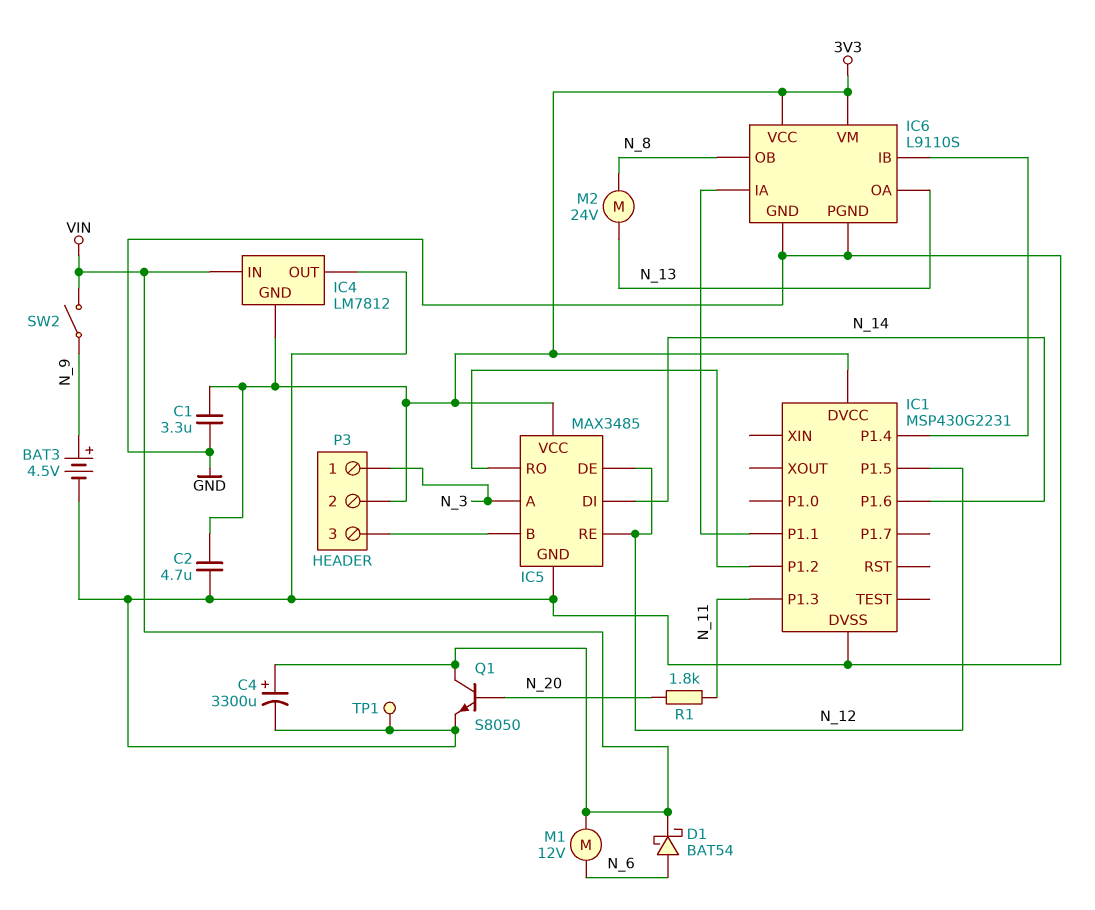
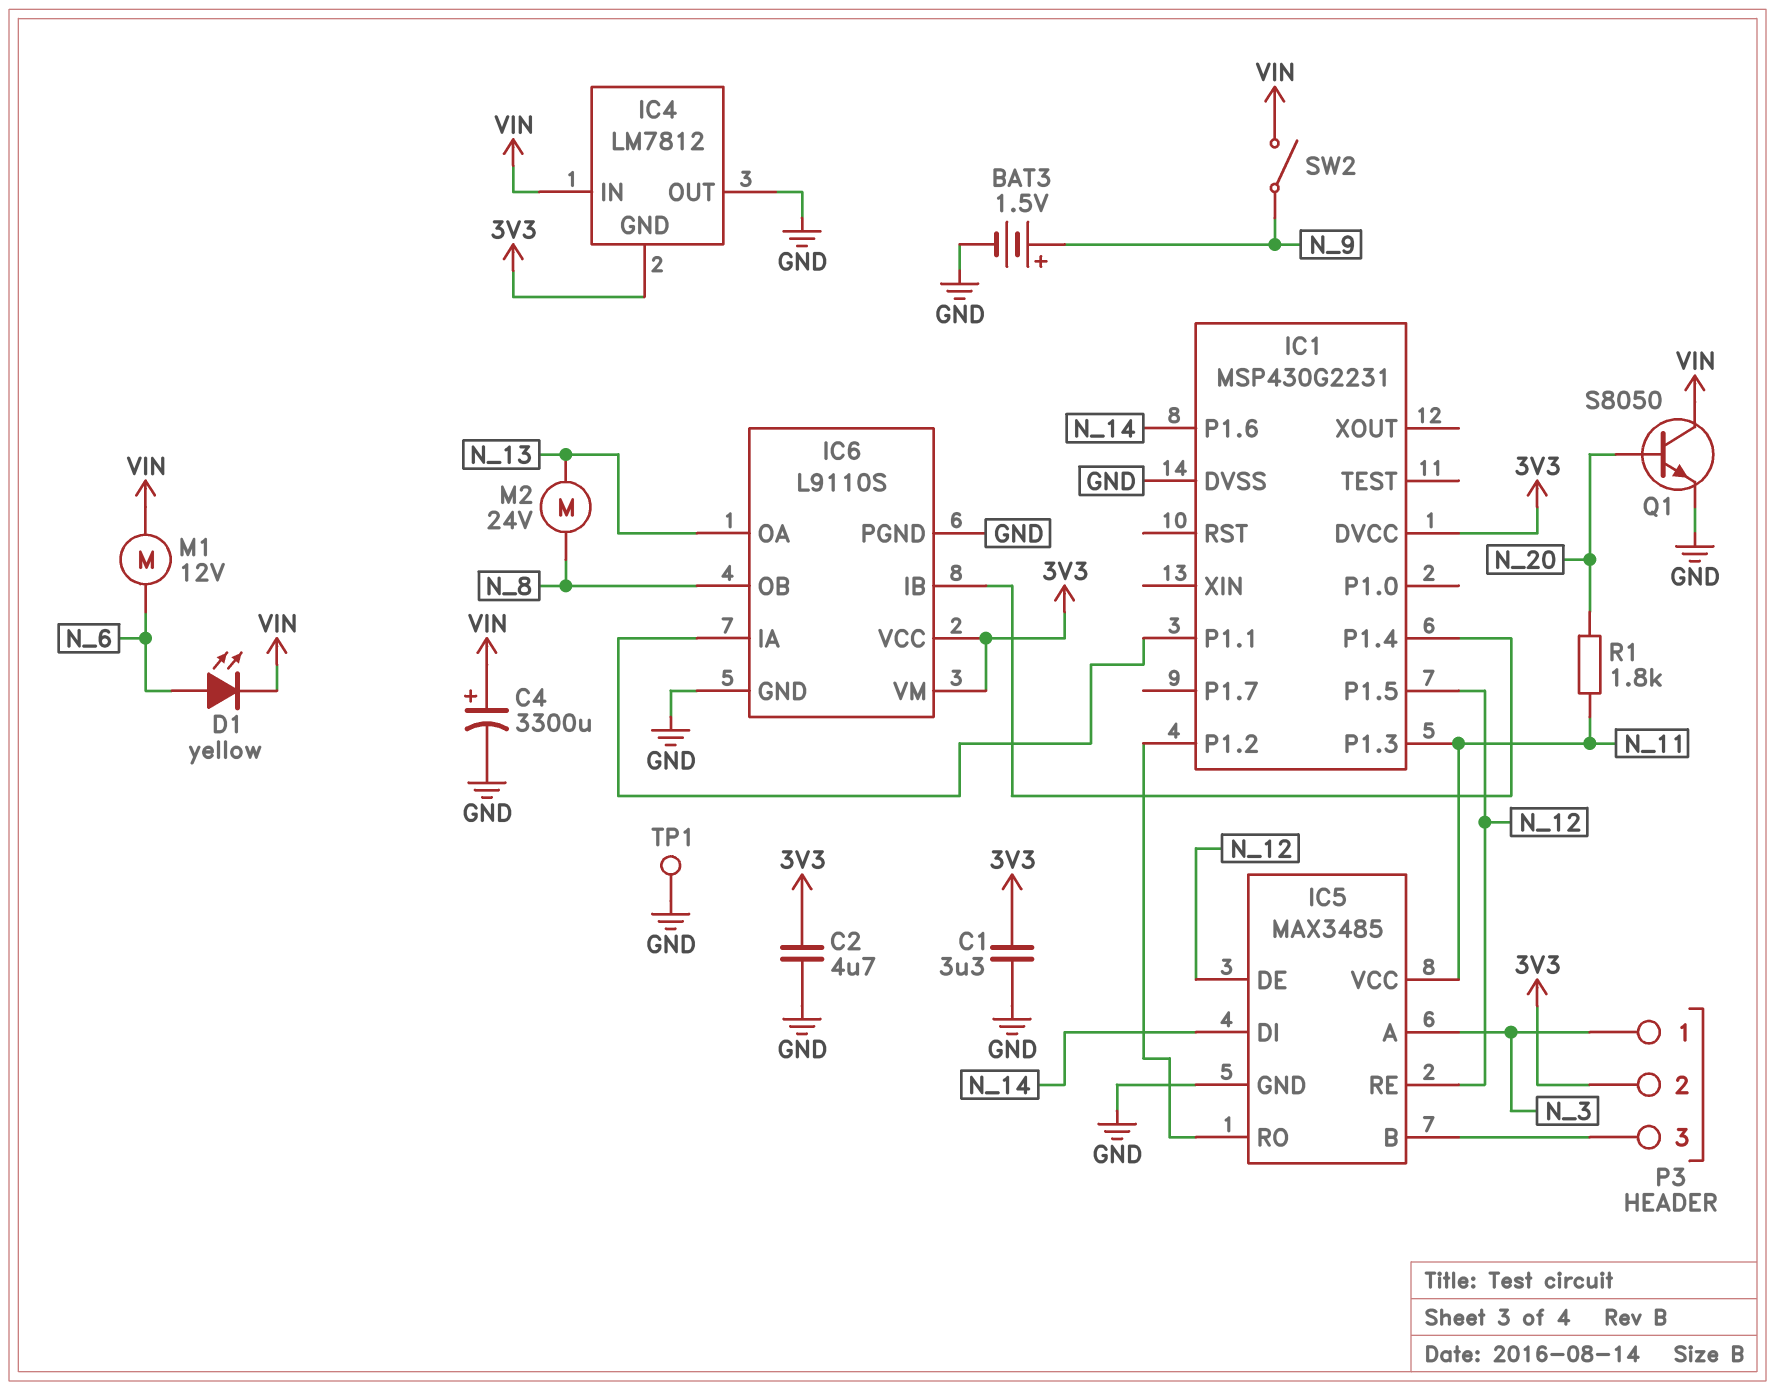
BAT3: 4.5V (plus N_9, minus GND) -> 1.5V (plus N_9, minus GND)
D1: schottky BAT54 (A N_6, K VIN) -> LED yellow (A N_6, K VIN)
IC5 pin VCC: 3V3 -> N_11

